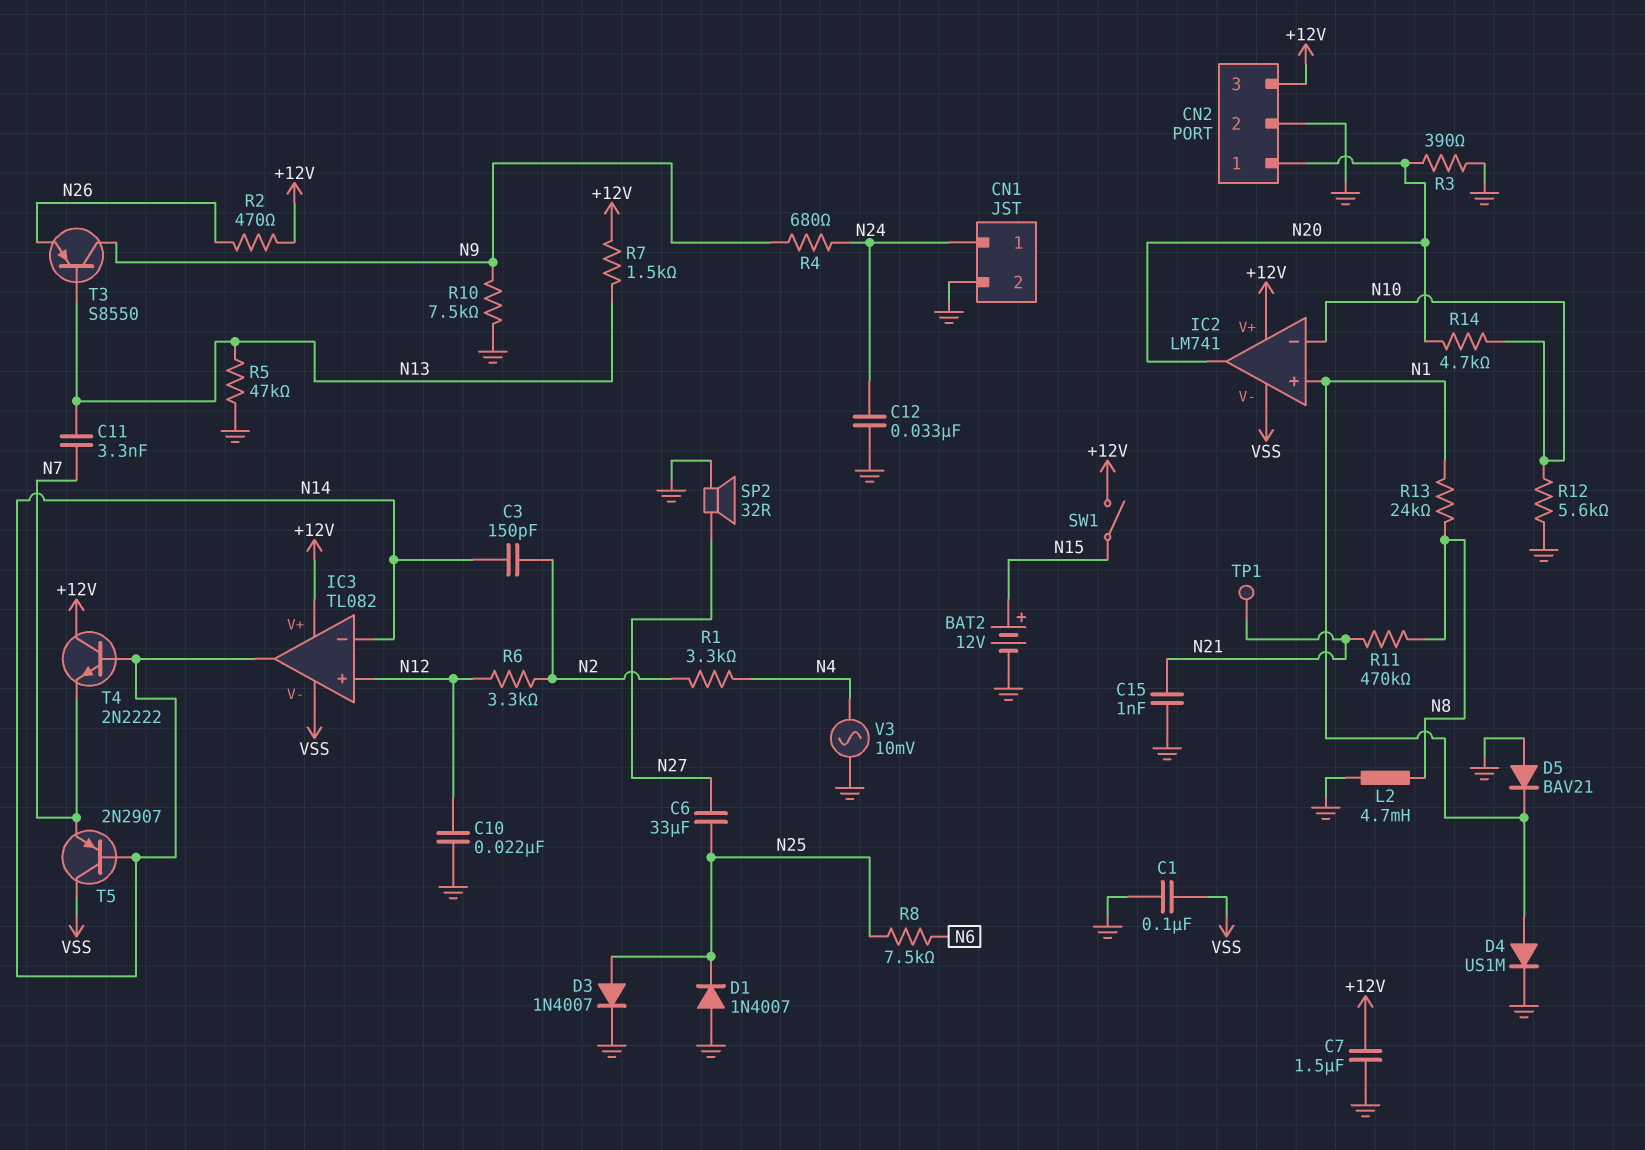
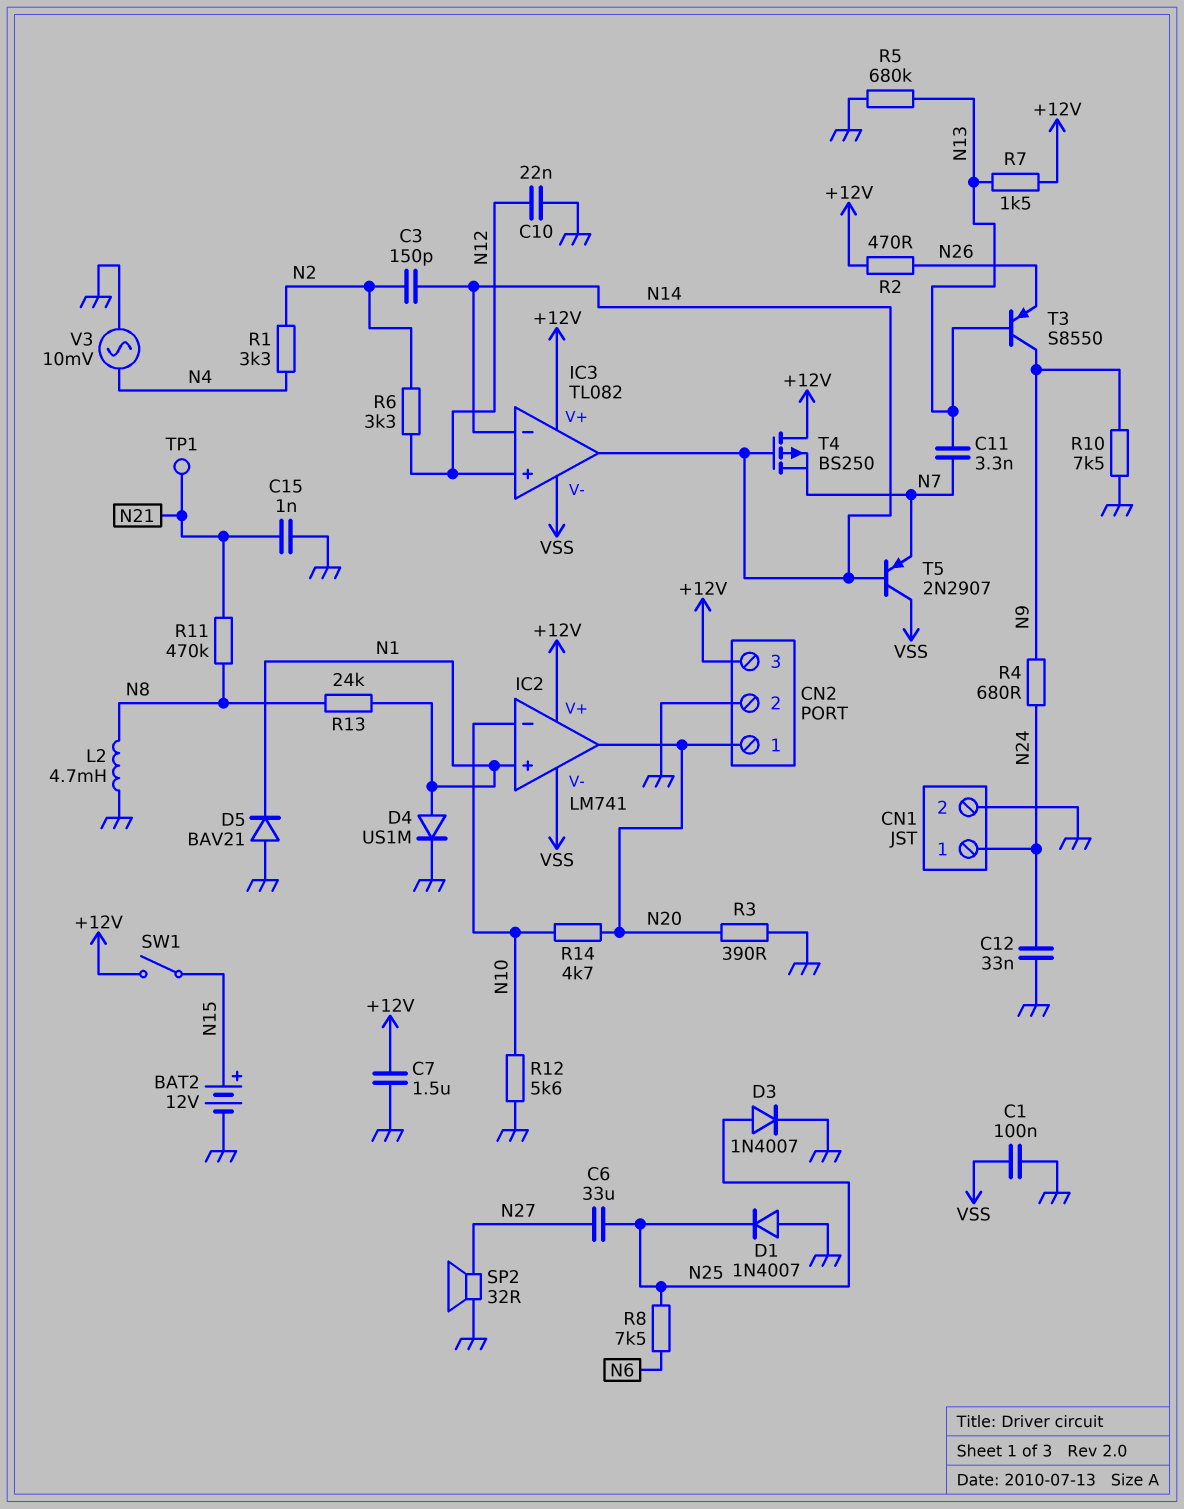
R5: 47k (GND, N13) -> 680k (GND, N13)
T4: NPN 2N2222 (B N14, C +12V, E N7) -> PMOS BS250 (G N14, D +12V, S N7)

